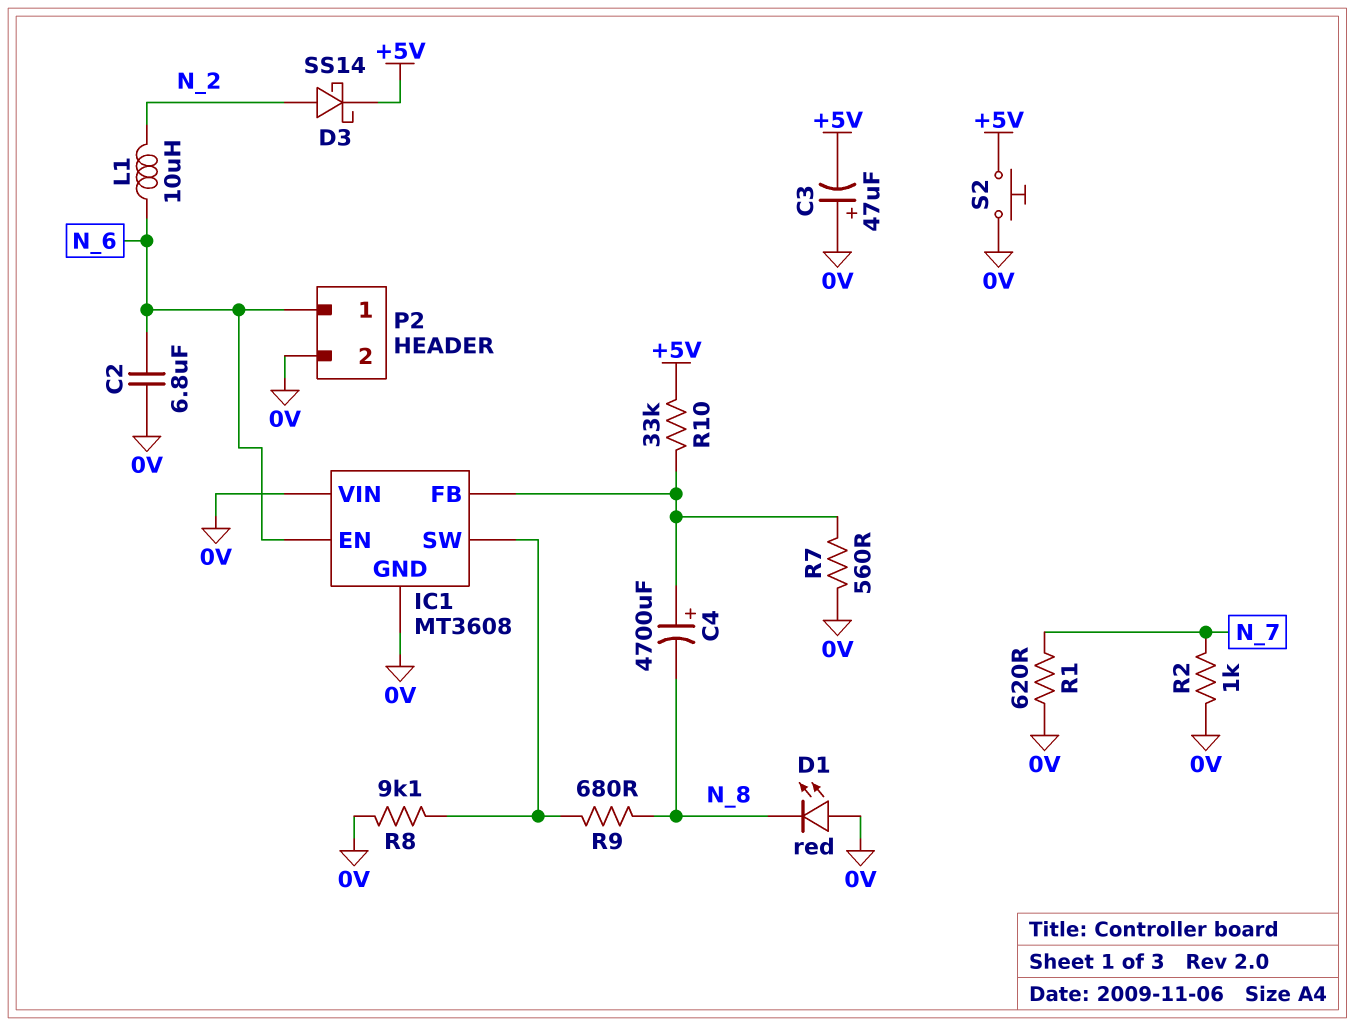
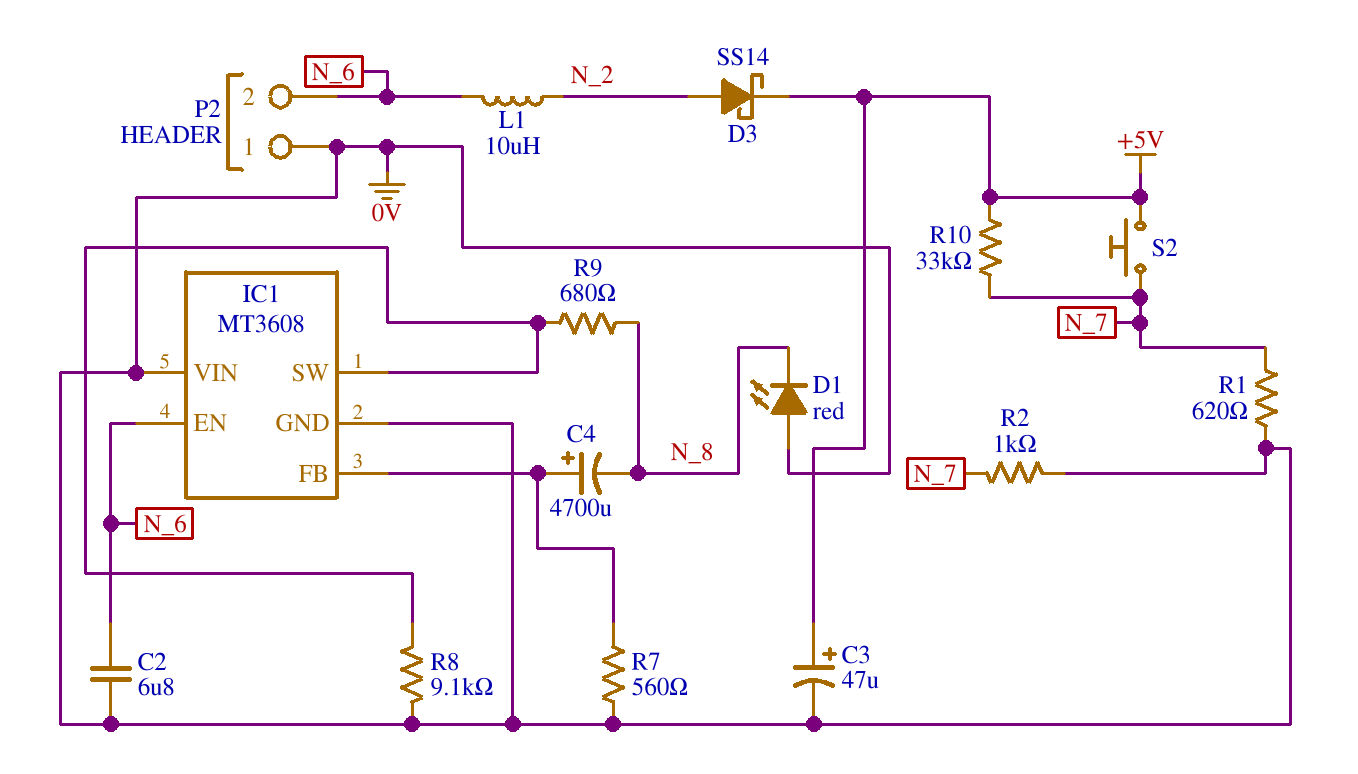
C3: 47uF (plus 0V, minus +5V) -> 47uF (plus +5V, minus 0V)
P2 pin 1: N_6 -> 0V
P2 pin 2: 0V -> N_6
R10: 33k (+5V, IC1/FB) -> 33k (+5V, N_7)
S2: button (+5V, 0V) -> button (+5V, N_7)

